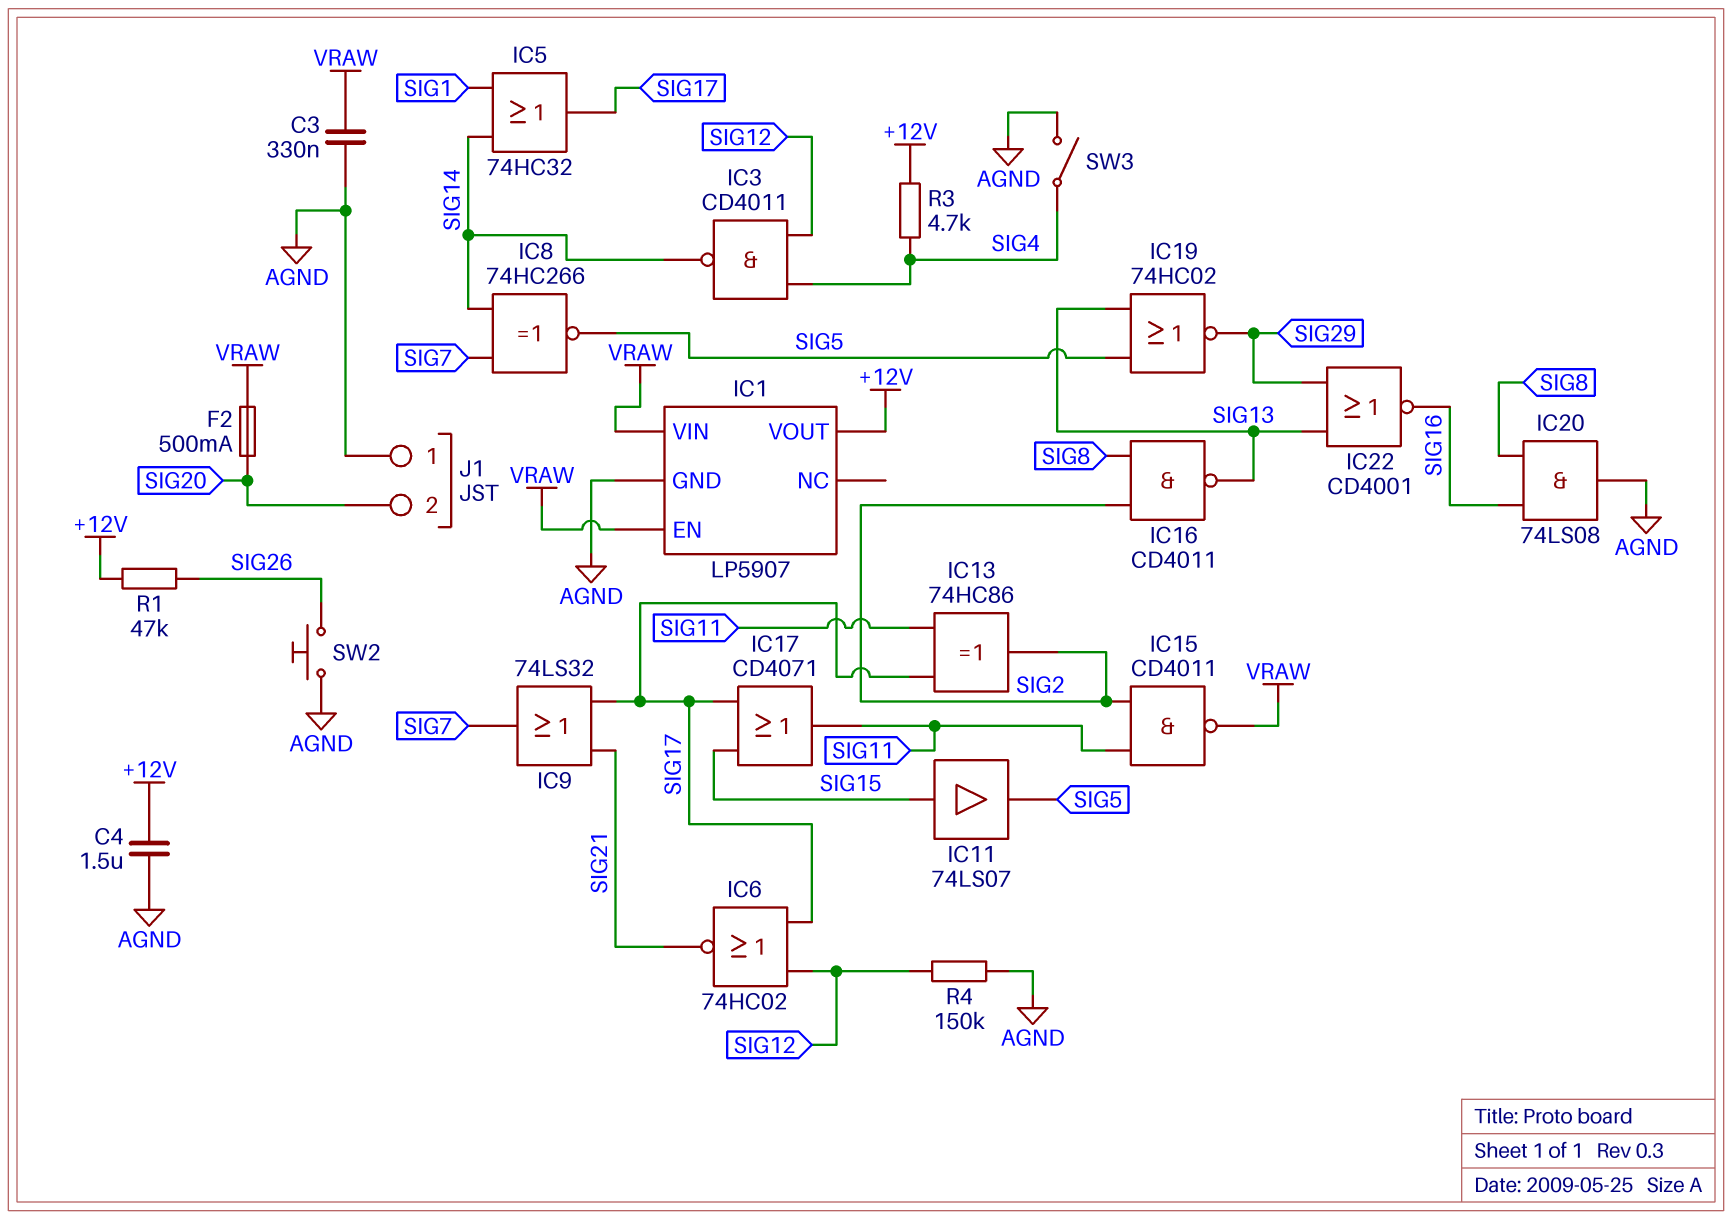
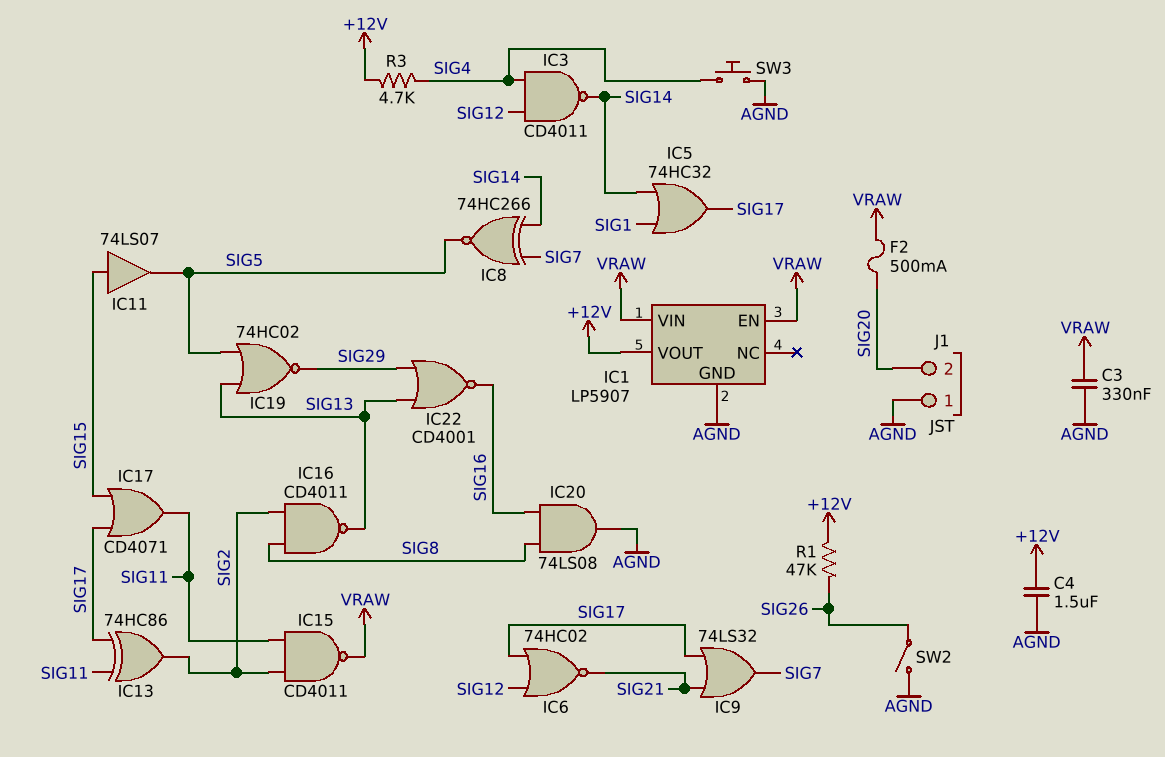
R4: 150k (AGND, SIG12) -> none
SW2: button (AGND, SIG26) -> switch (AGND, SIG26)
SW3: switch (AGND, SIG4) -> button (AGND, SIG4)

